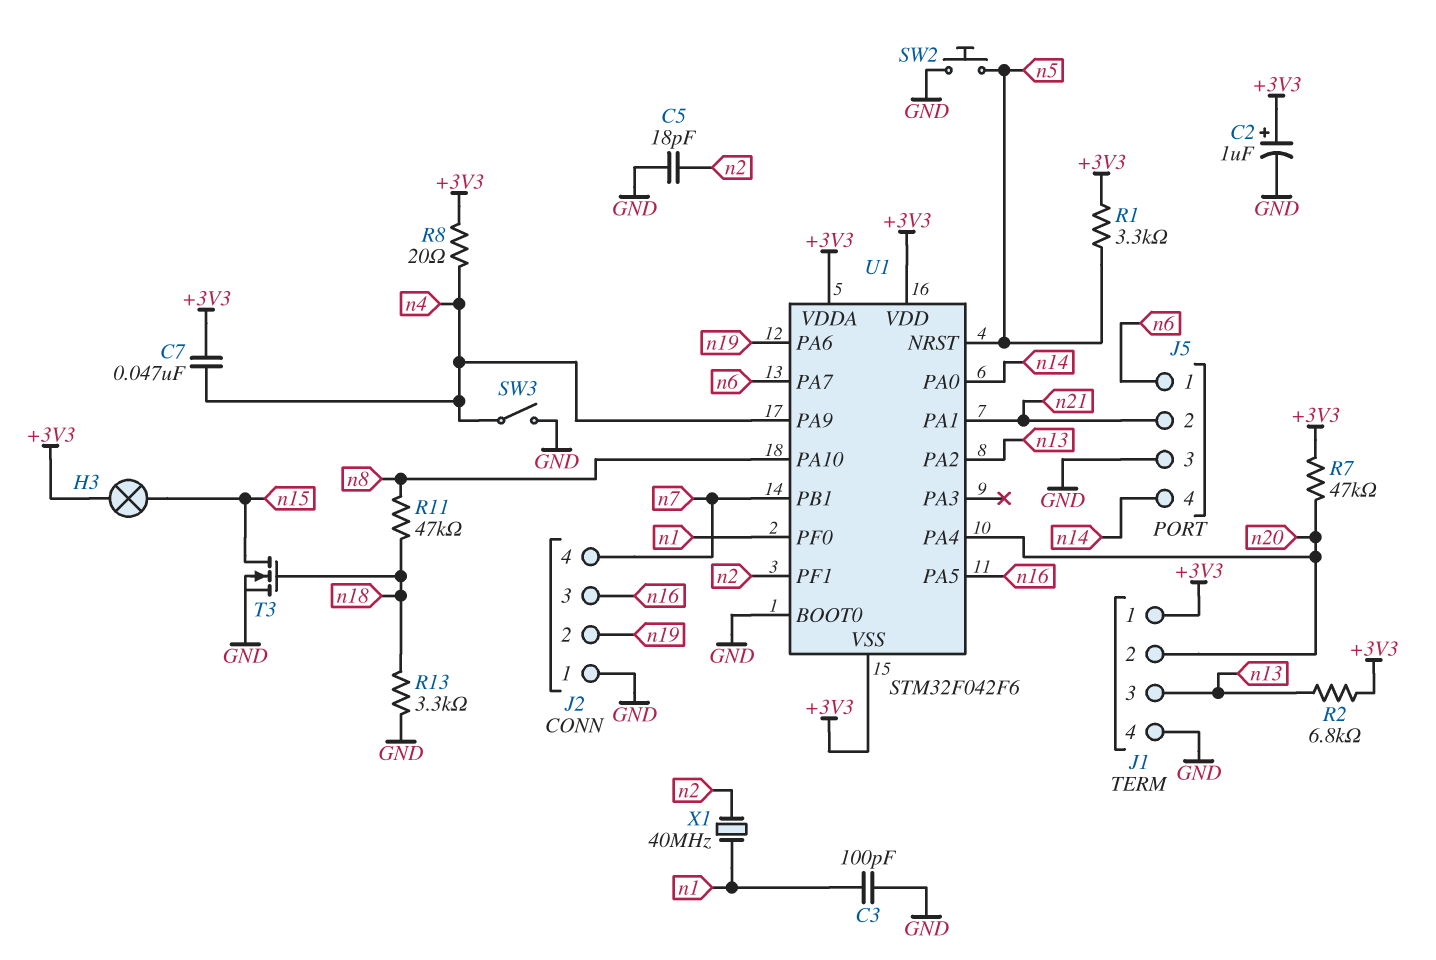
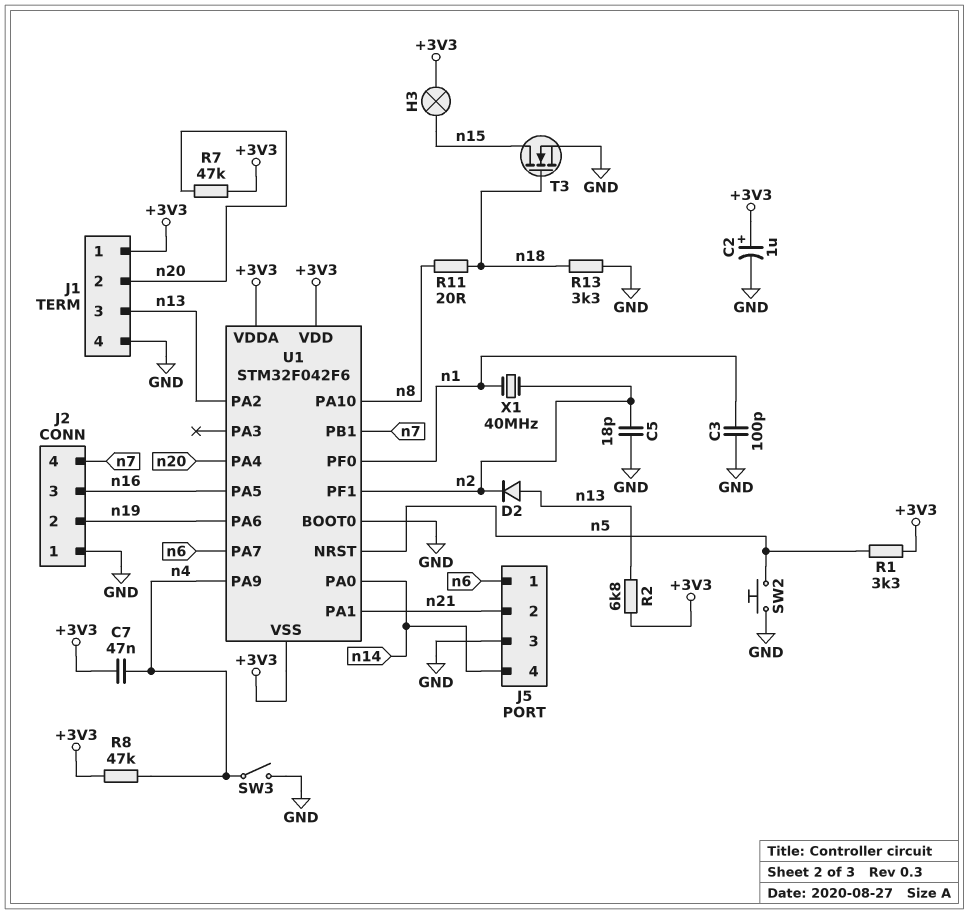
D2: none -> diode (A n13, K n2)
R8: 20 (+3V3, n4) -> 47k (+3V3, n4)
R11: 47k (n8, n18) -> 20 (n8, n18)

